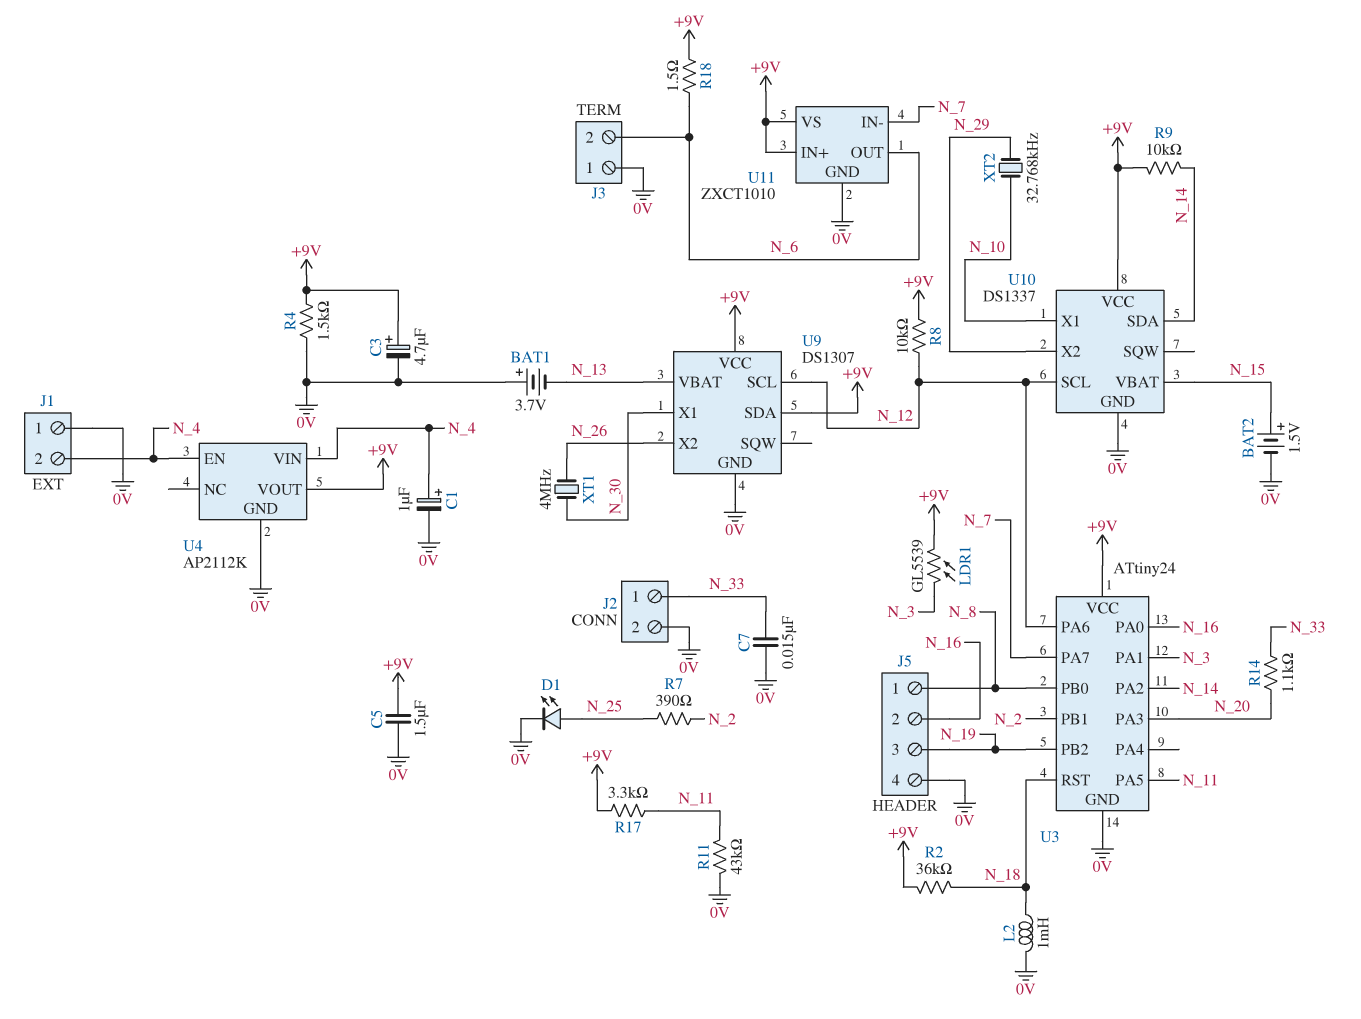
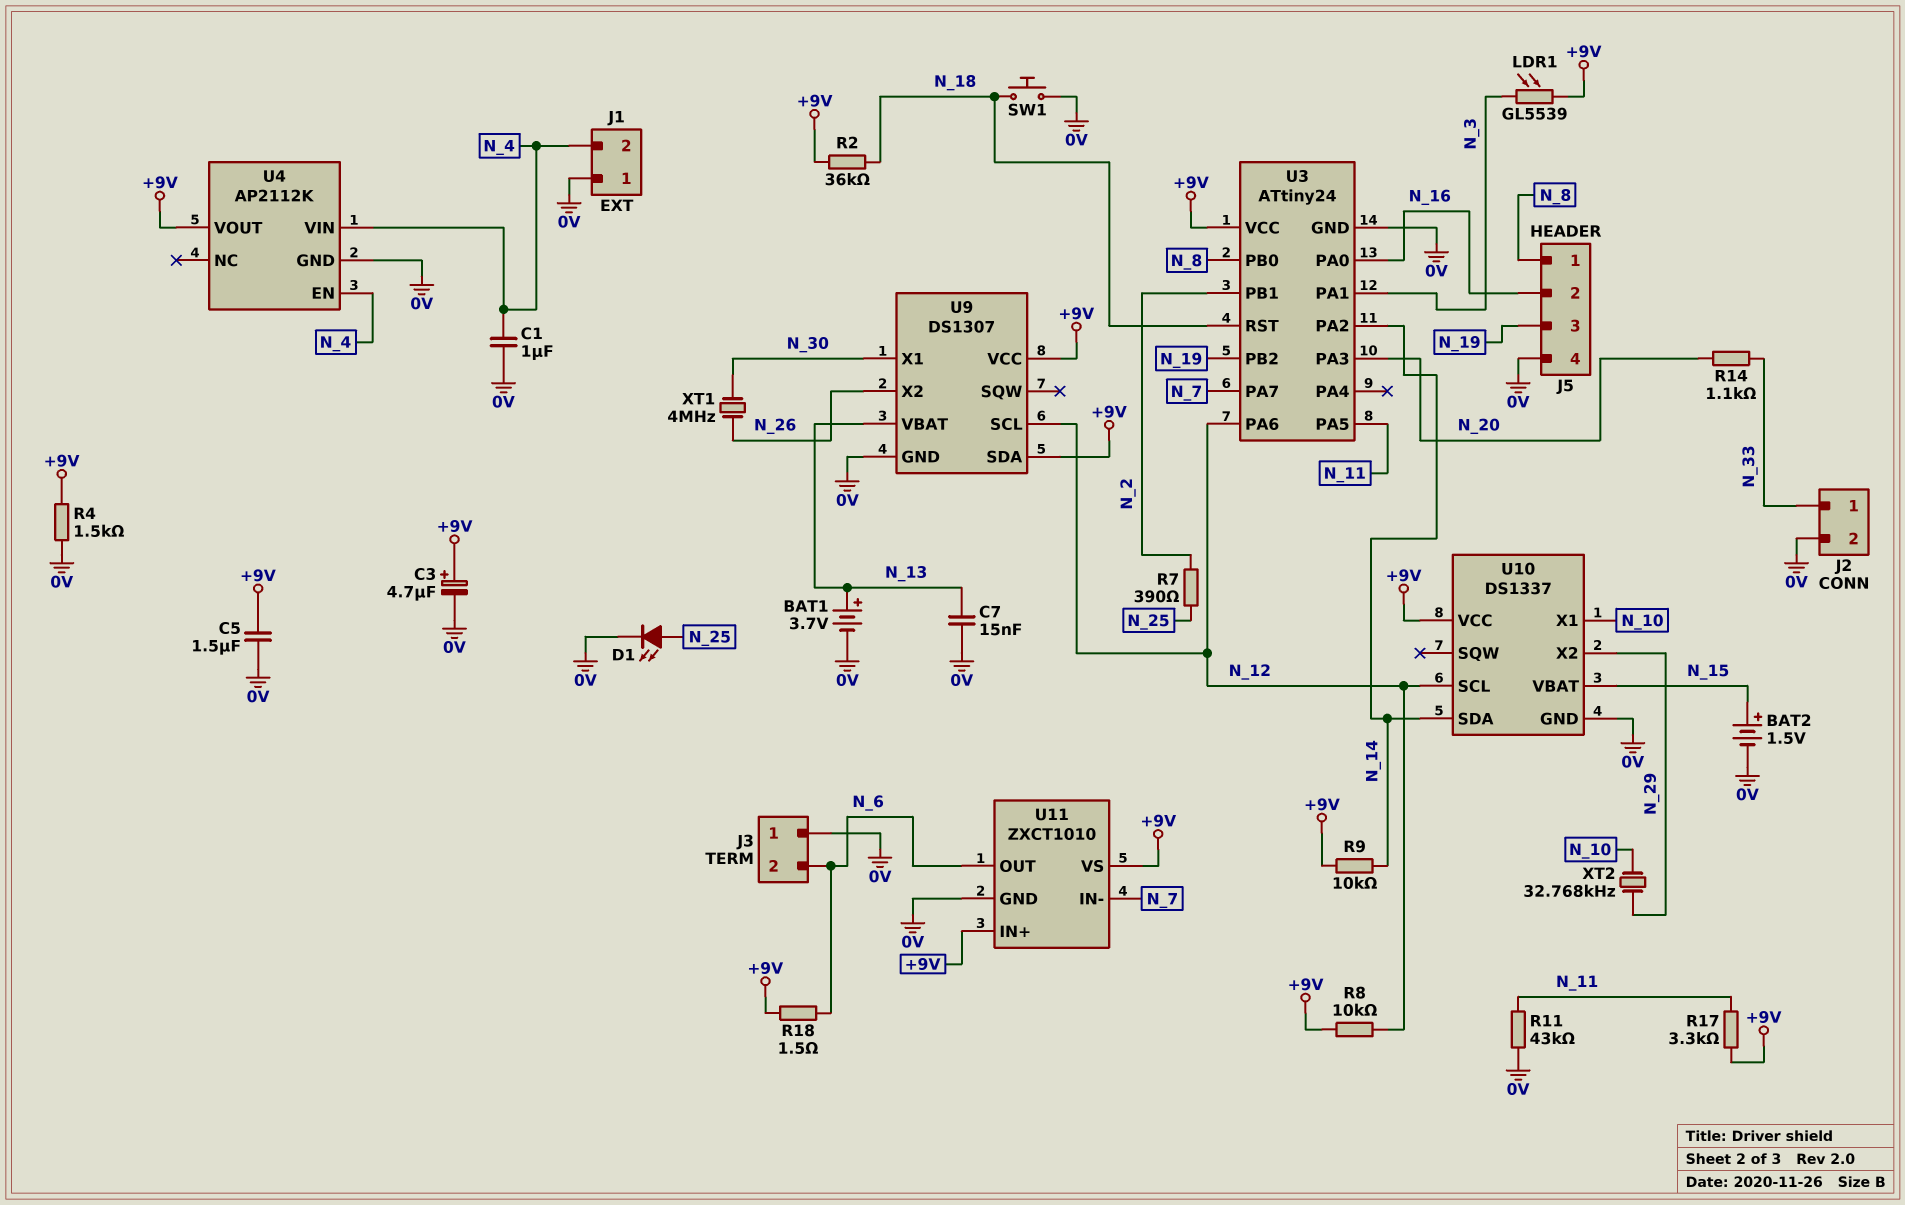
BAT1: 3.7V (plus 0V, minus N_13) -> 3.7V (plus N_13, minus 0V)
C1: 1uF (plus N_4, minus 0V) -> 1uF (0V, N_4)
C7: 15nF (0V, N_33) -> 15nF (0V, N_13)
L2: 1mH (0V, N_18) -> none
SW1: none -> button (0V, N_18)

